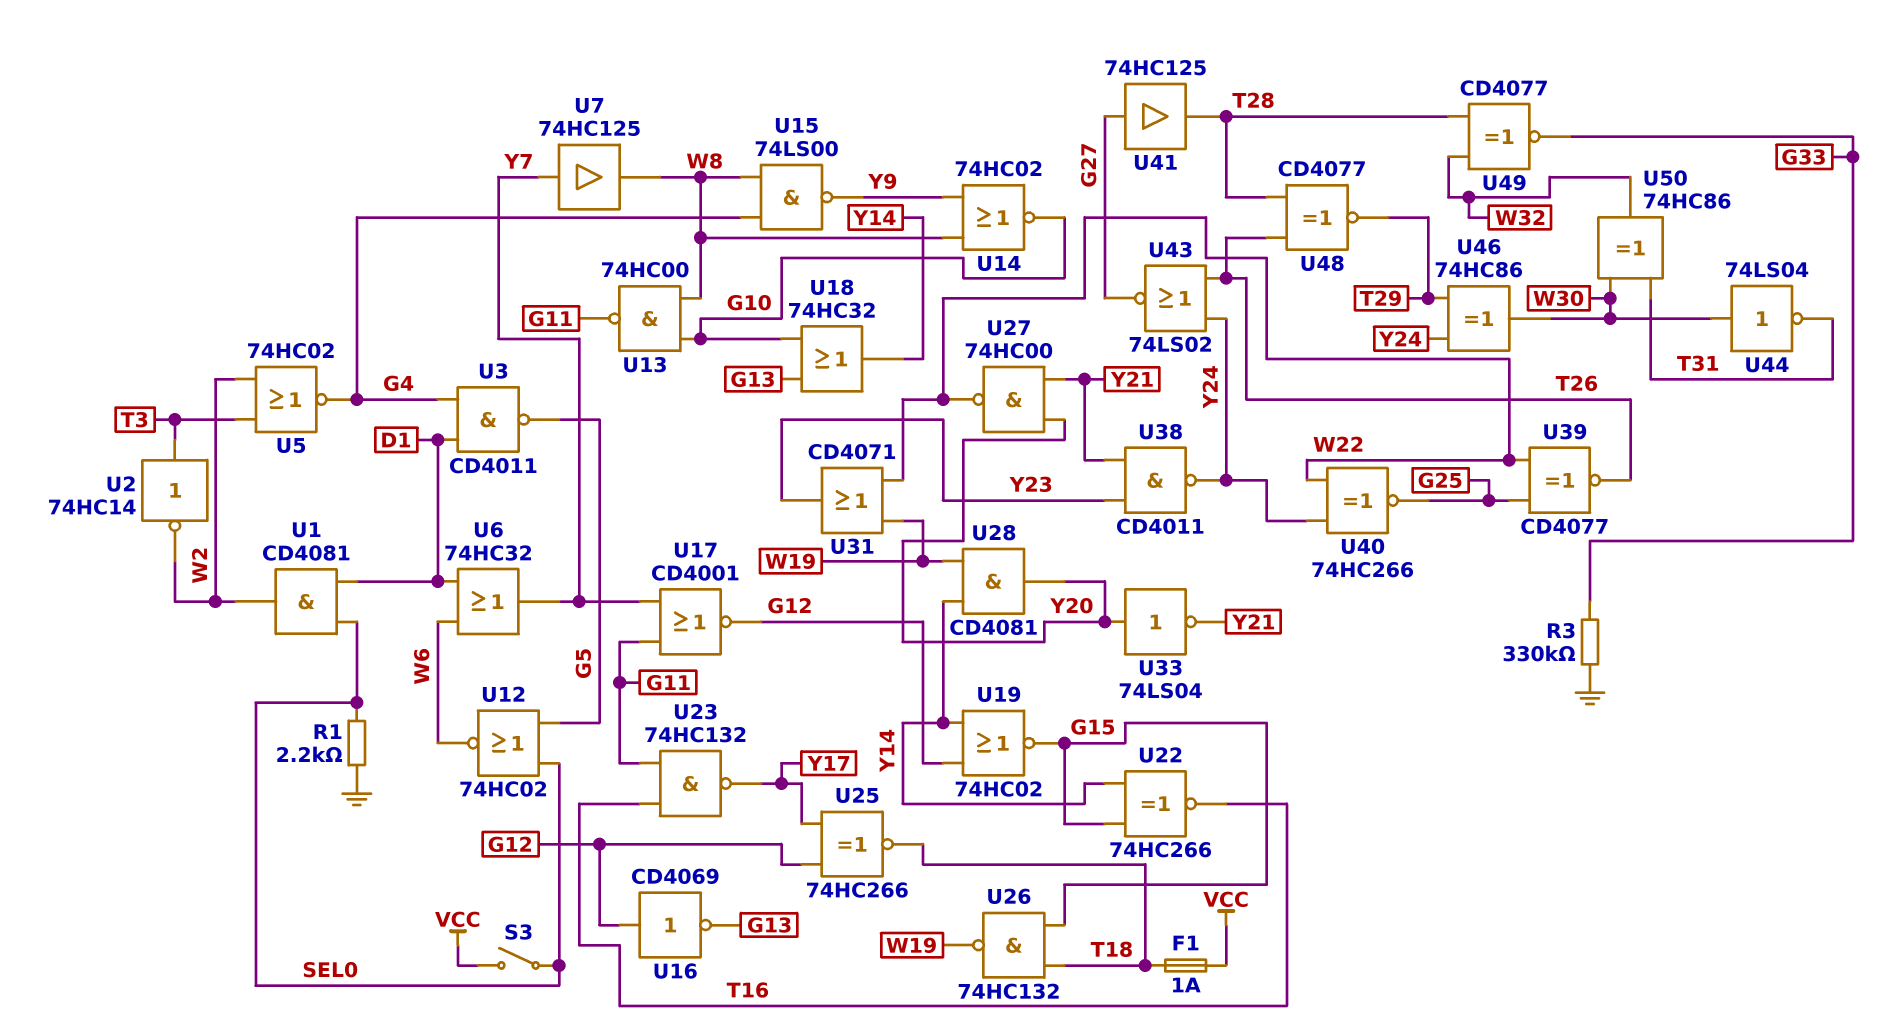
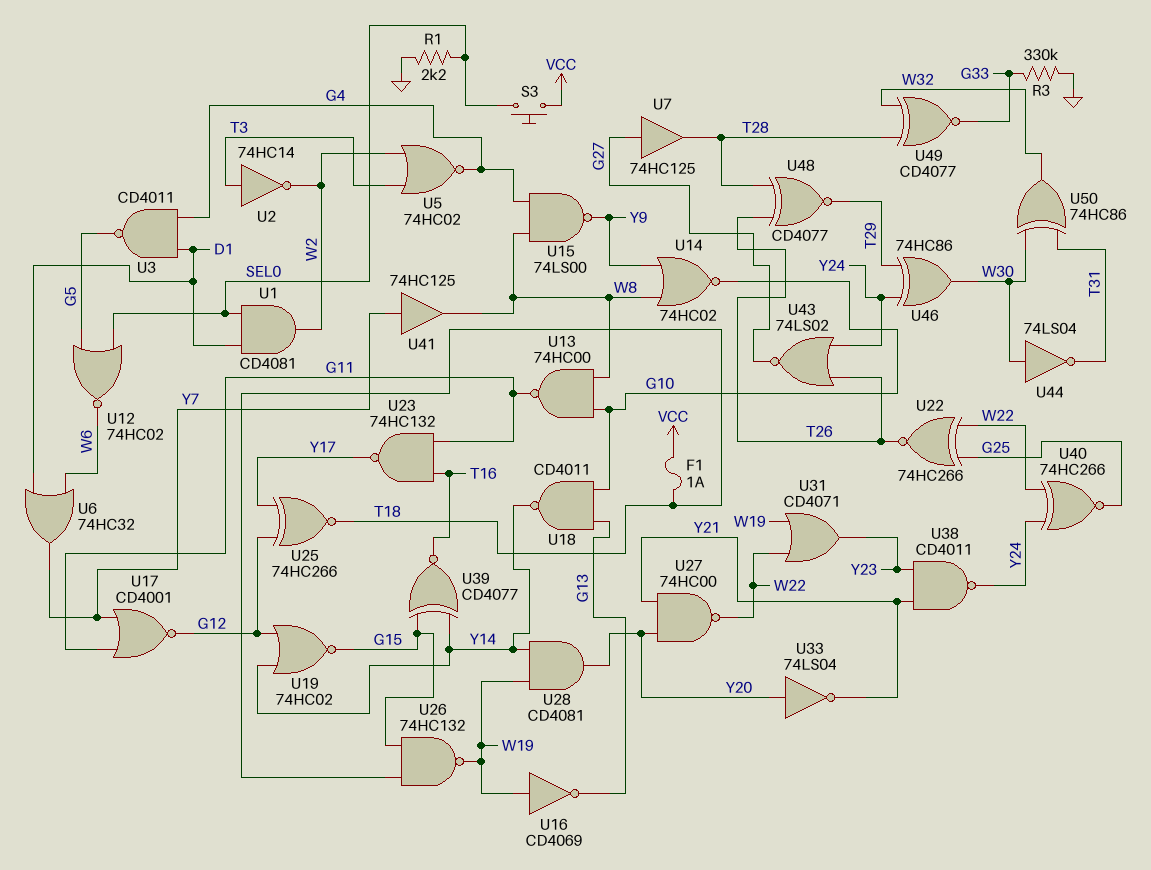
S3: switch (SEL0, VCC) -> button (SEL0, VCC)
U7: buffer 74HC125 (in Y7, out W8) -> buffer 74HC125 (in G27, out T28)
U16: NOT CD4069 (in G12, out G13) -> NOT CD4069 (in W19, out G13)
U18: OR 74HC32 (in G10, in G13, out Y14) -> NAND CD4011 (in G10, in G13, out Y14)
U22: XNOR 74HC266 (in G15, in Y14, out T16) -> XNOR 74HC266 (in G25, in W22, out T26)
U39: XNOR CD4077 (in G25, in W22, out T26) -> XNOR CD4077 (in G15, in Y14, out T16)
U41: buffer 74HC125 (in G27, out T28) -> buffer 74HC125 (in Y7, out W8)

